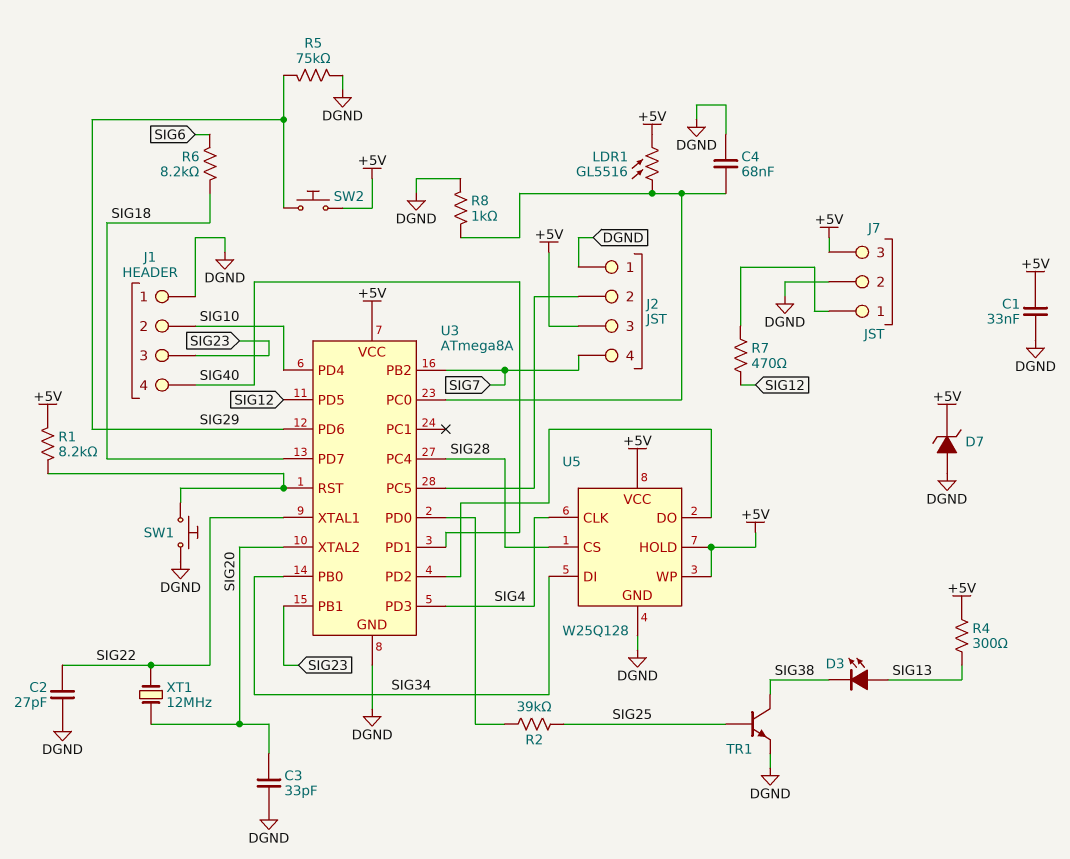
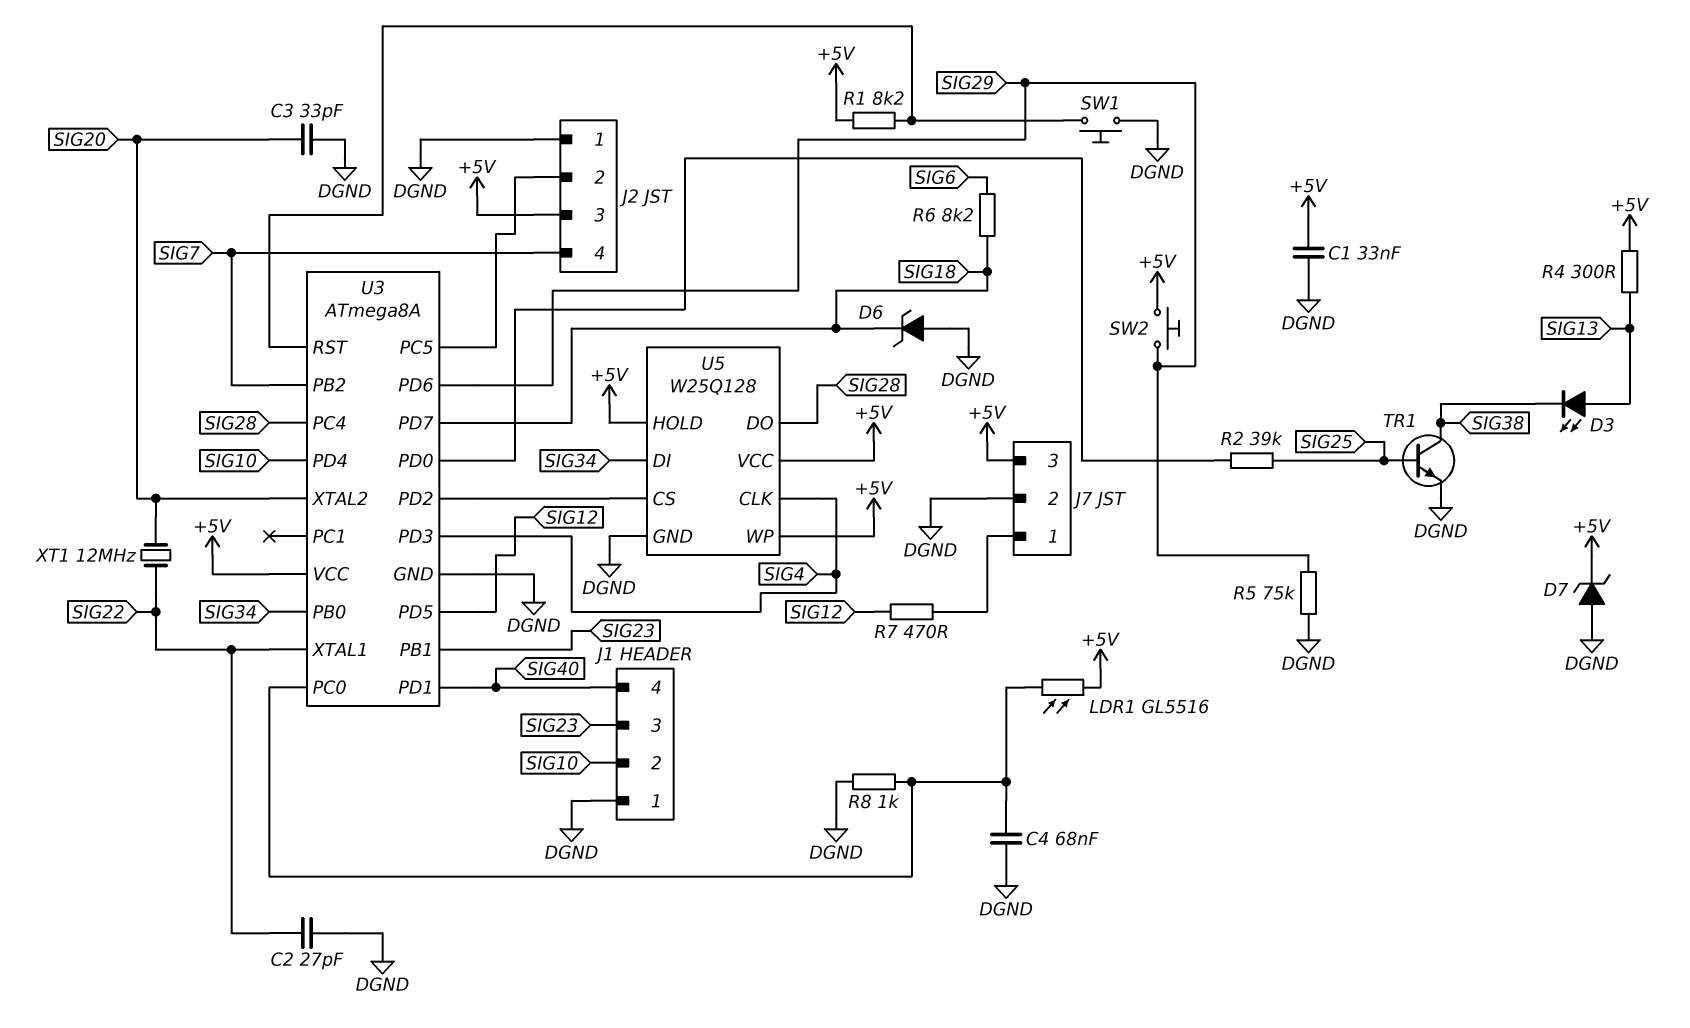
D6: none -> zener (A DGND, K SIG18)
U5 pin CS: SIG28 -> U3/PD2
U5 pin DO: U3/PD2 -> SIG28

